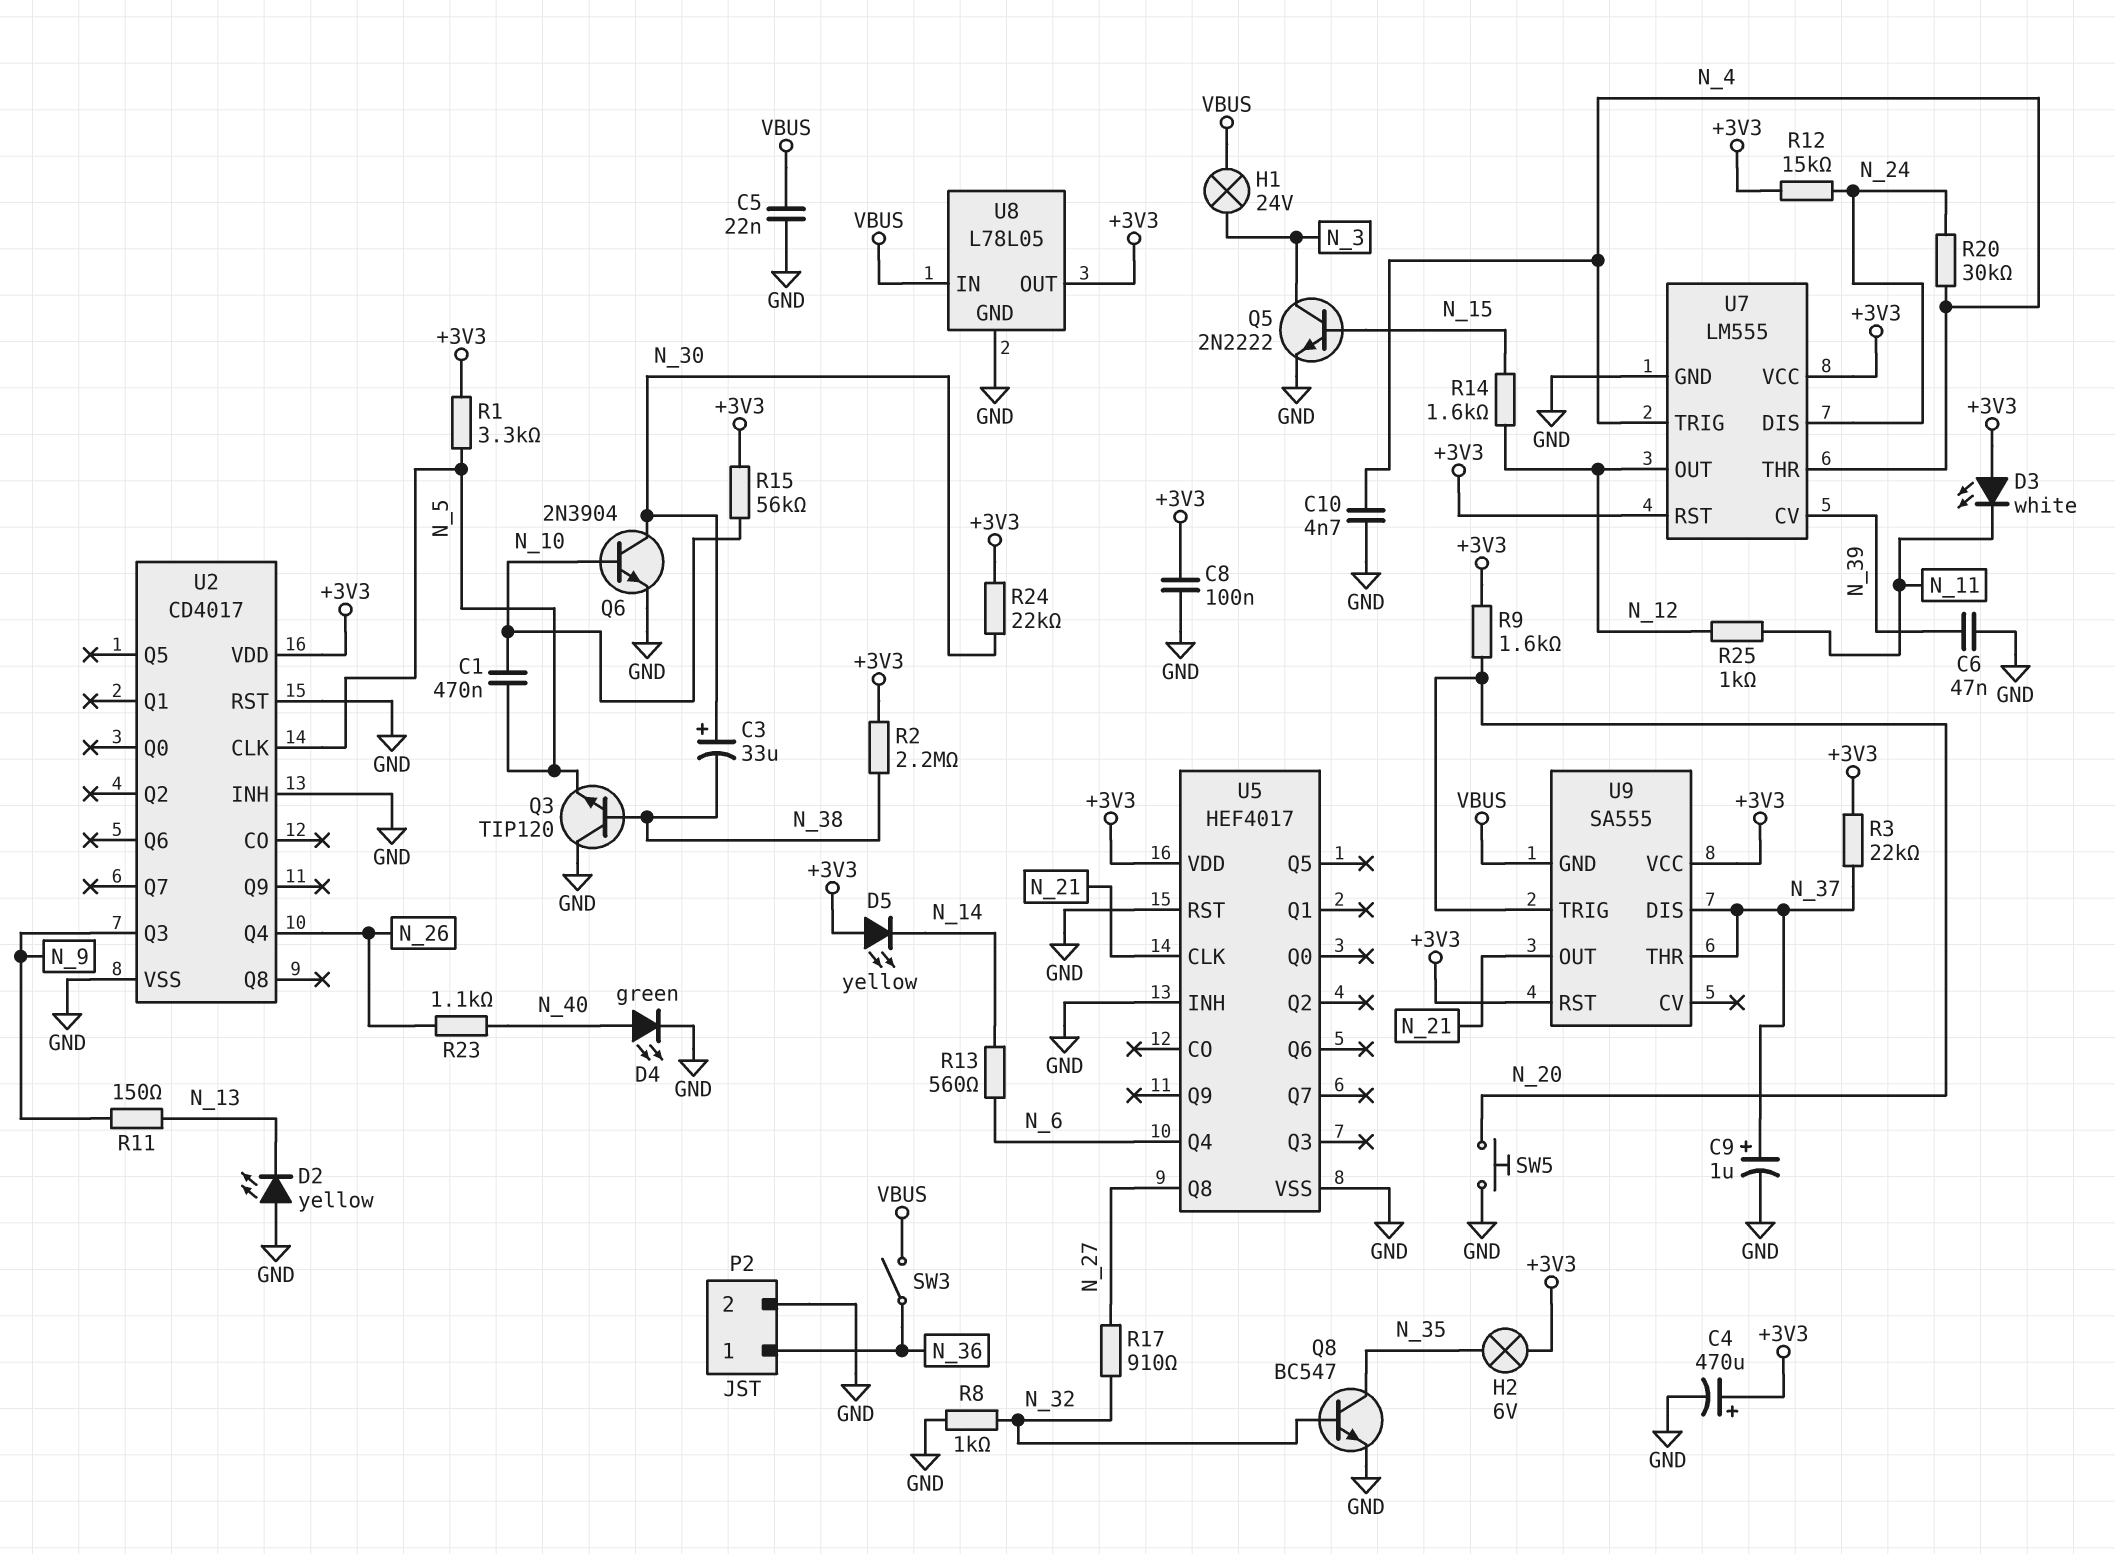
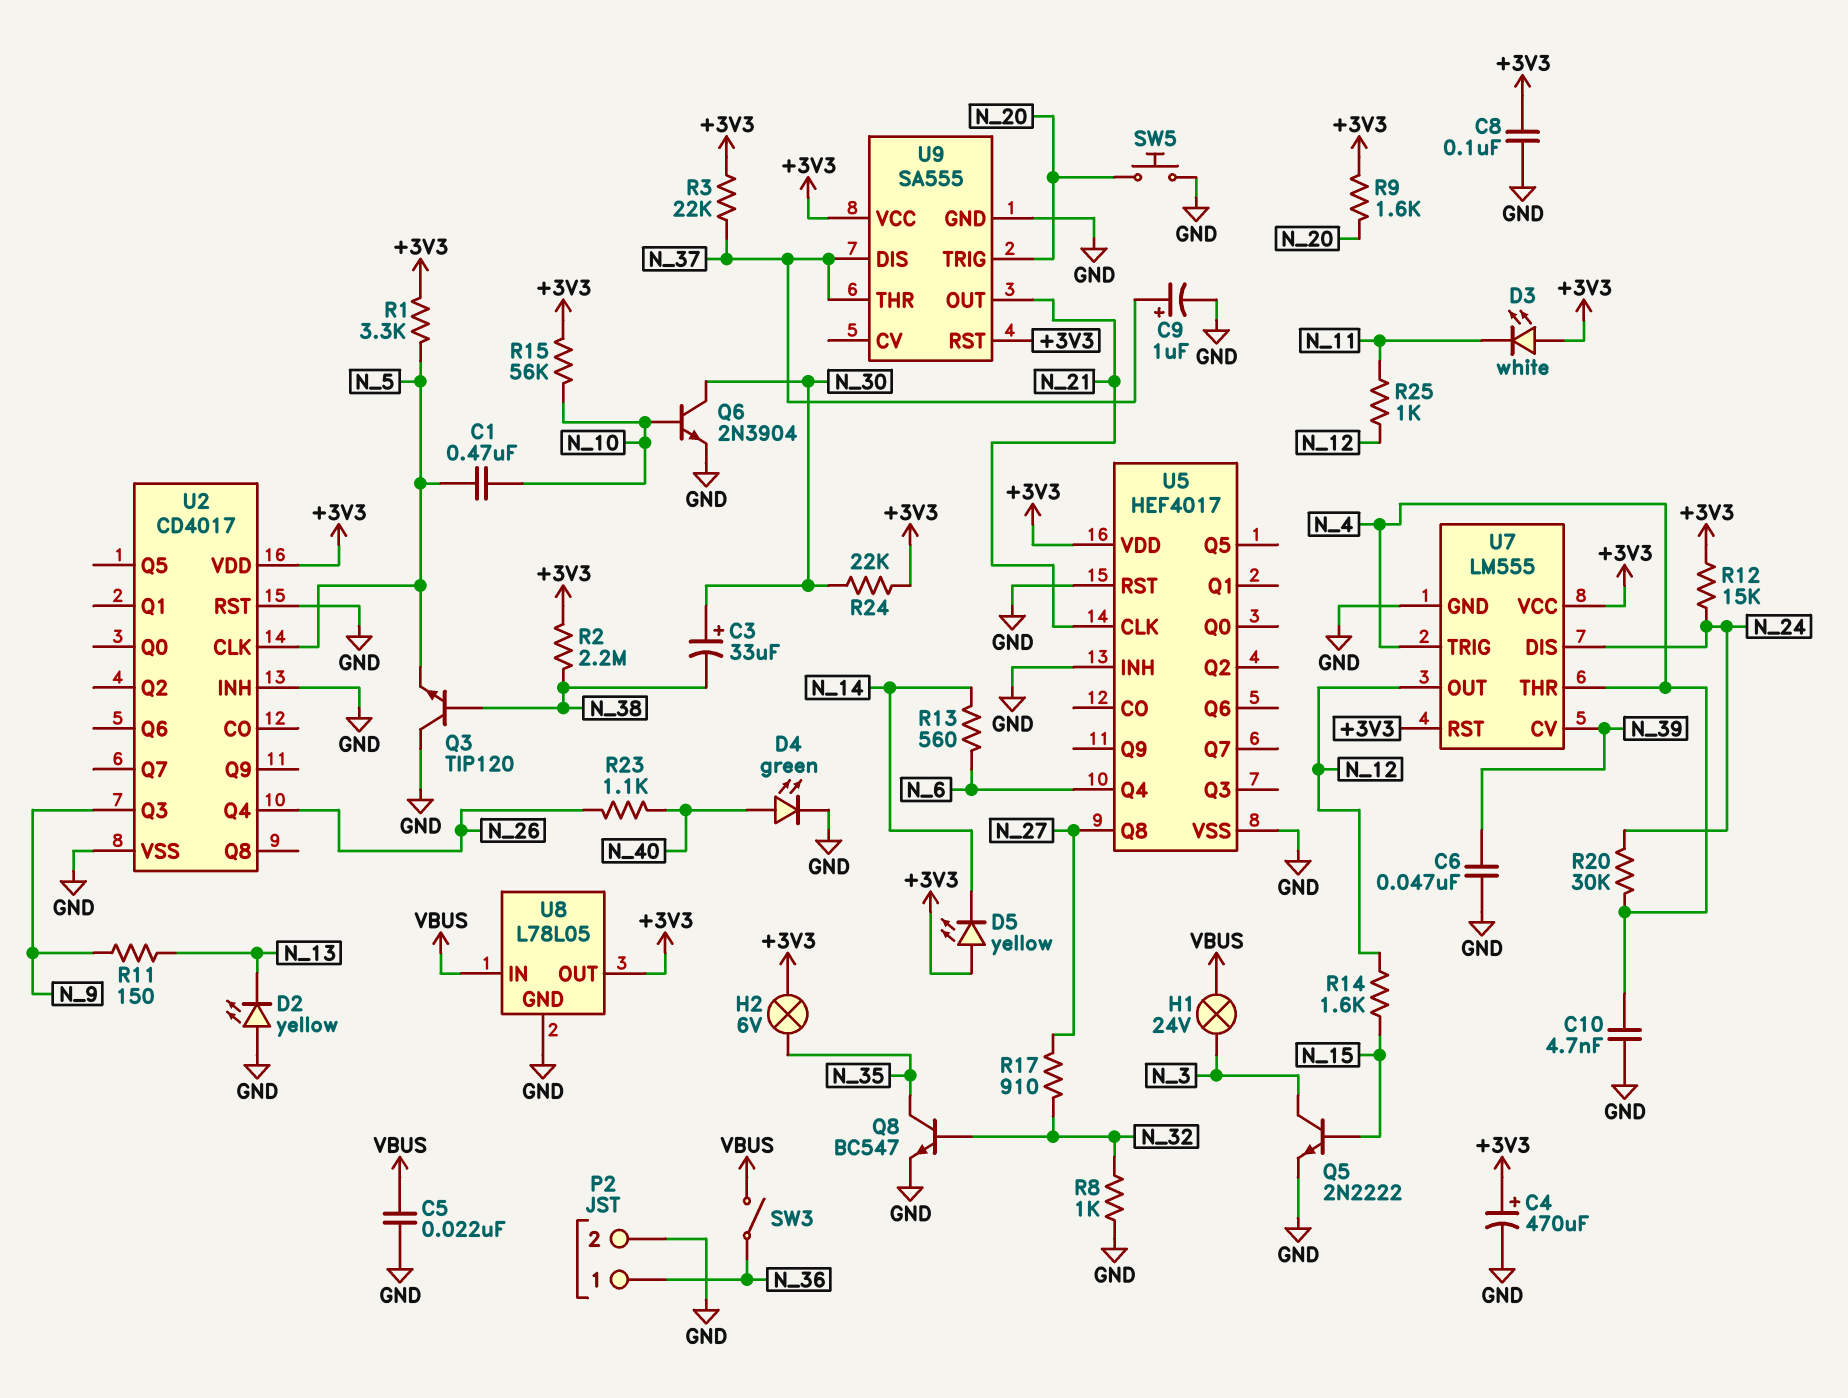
U9 pin GND: VBUS -> GND

